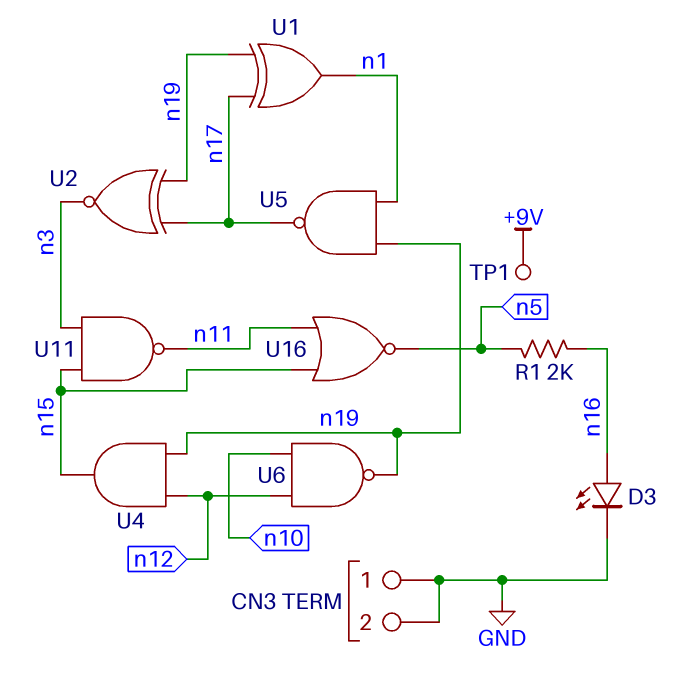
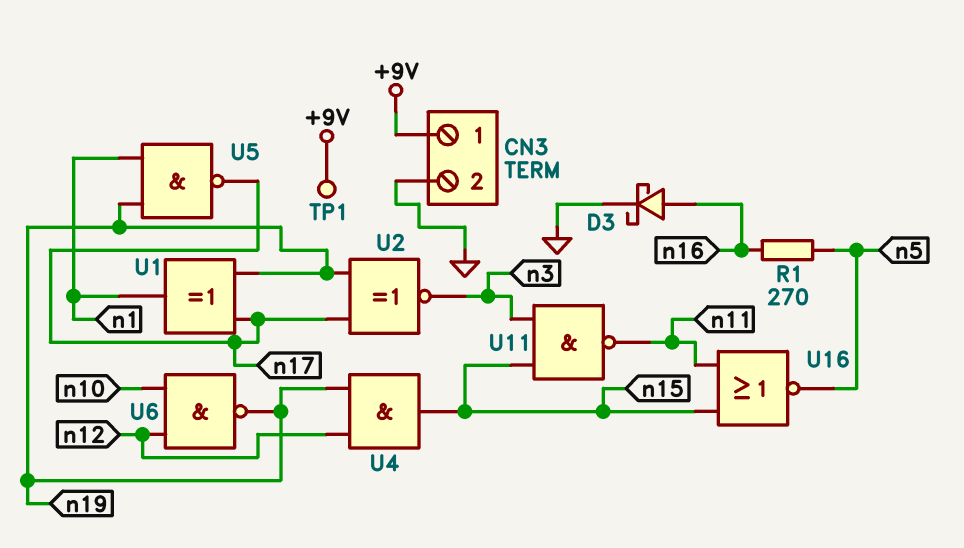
CN3 pin 1: GND -> +9V
D3: LED (A n16, K GND) -> schottky (A n16, K GND)
R1: 2k (n5, n16) -> 270 (n5, n16)

